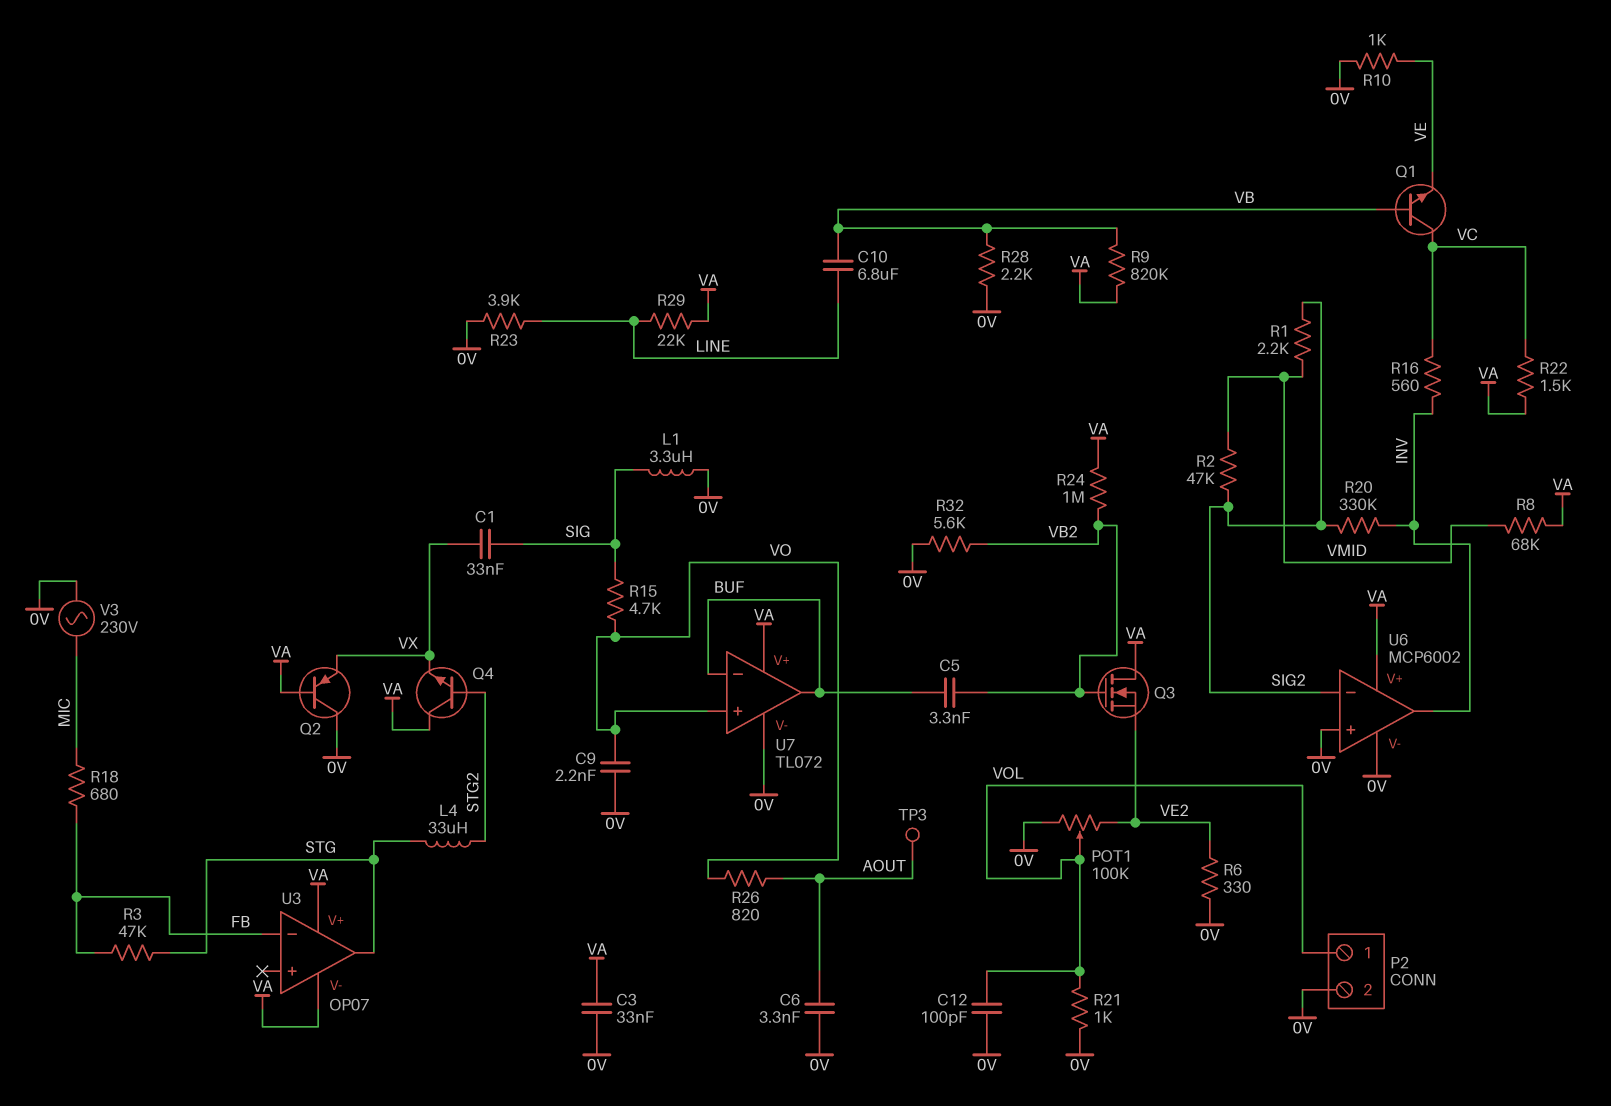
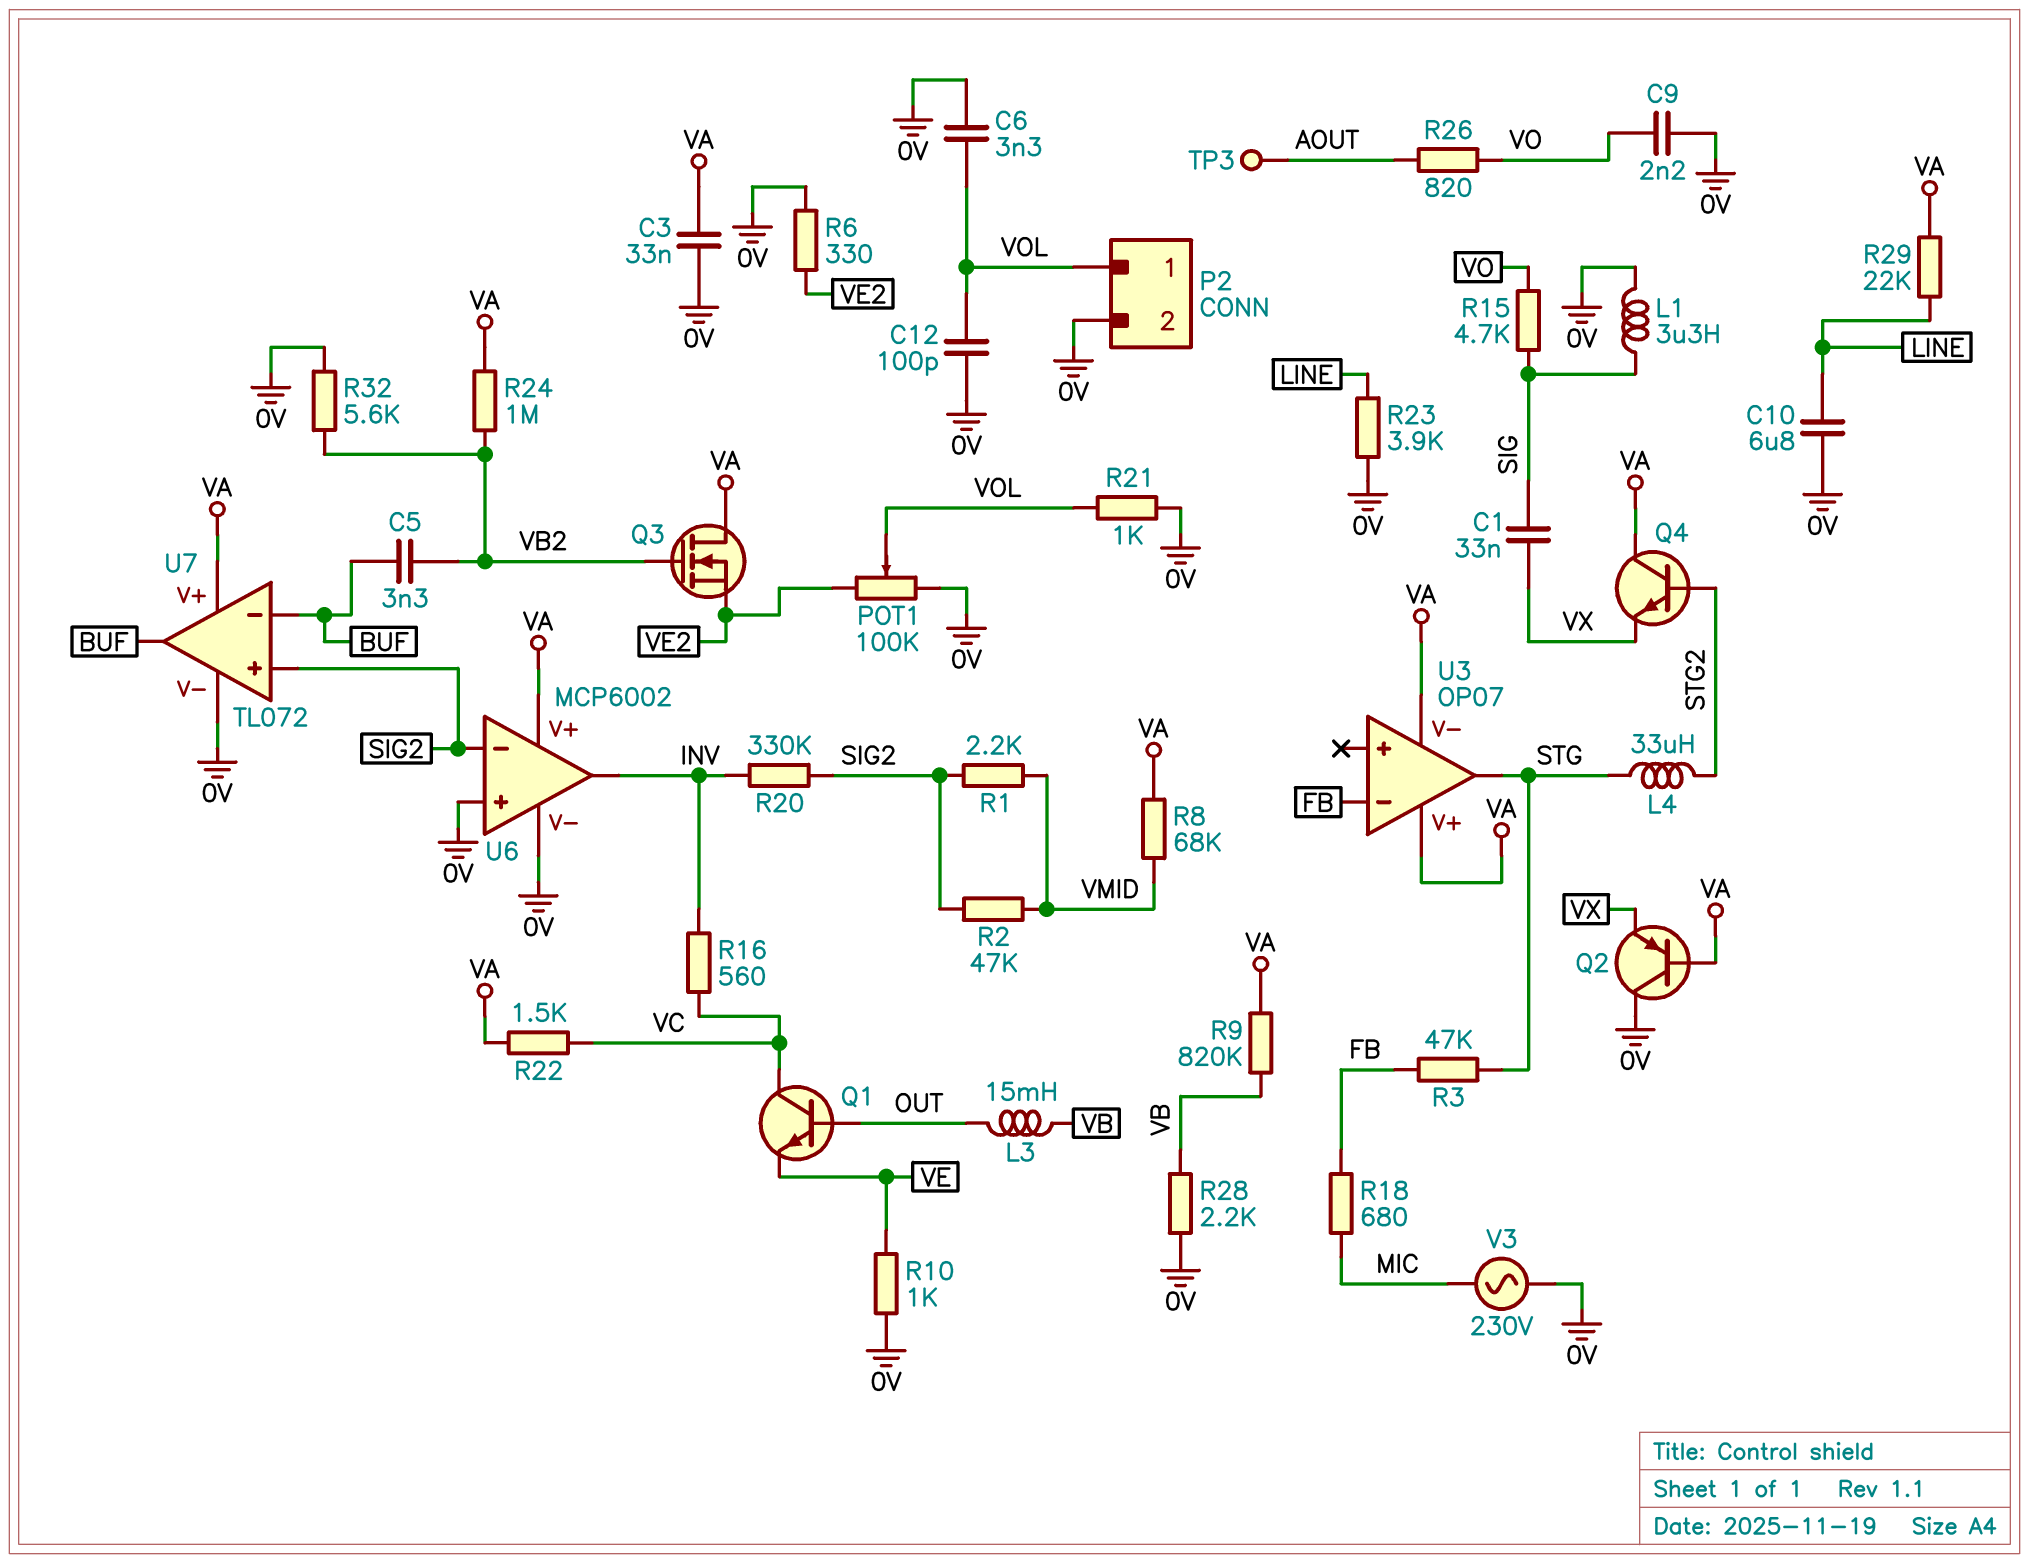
C6: 3.3nF (0V, AOUT) -> 3.3nF (0V, VOL)
C10: 6.8uF (LINE, VB) -> 6.8uF (0V, LINE)
L3: none -> 15mH (OUT, VB)
Q1: NPN (B VB, C VC, E VE) -> NPN (B OUT, C VC, E VE)
U7 pin in+: VO -> SIG2

